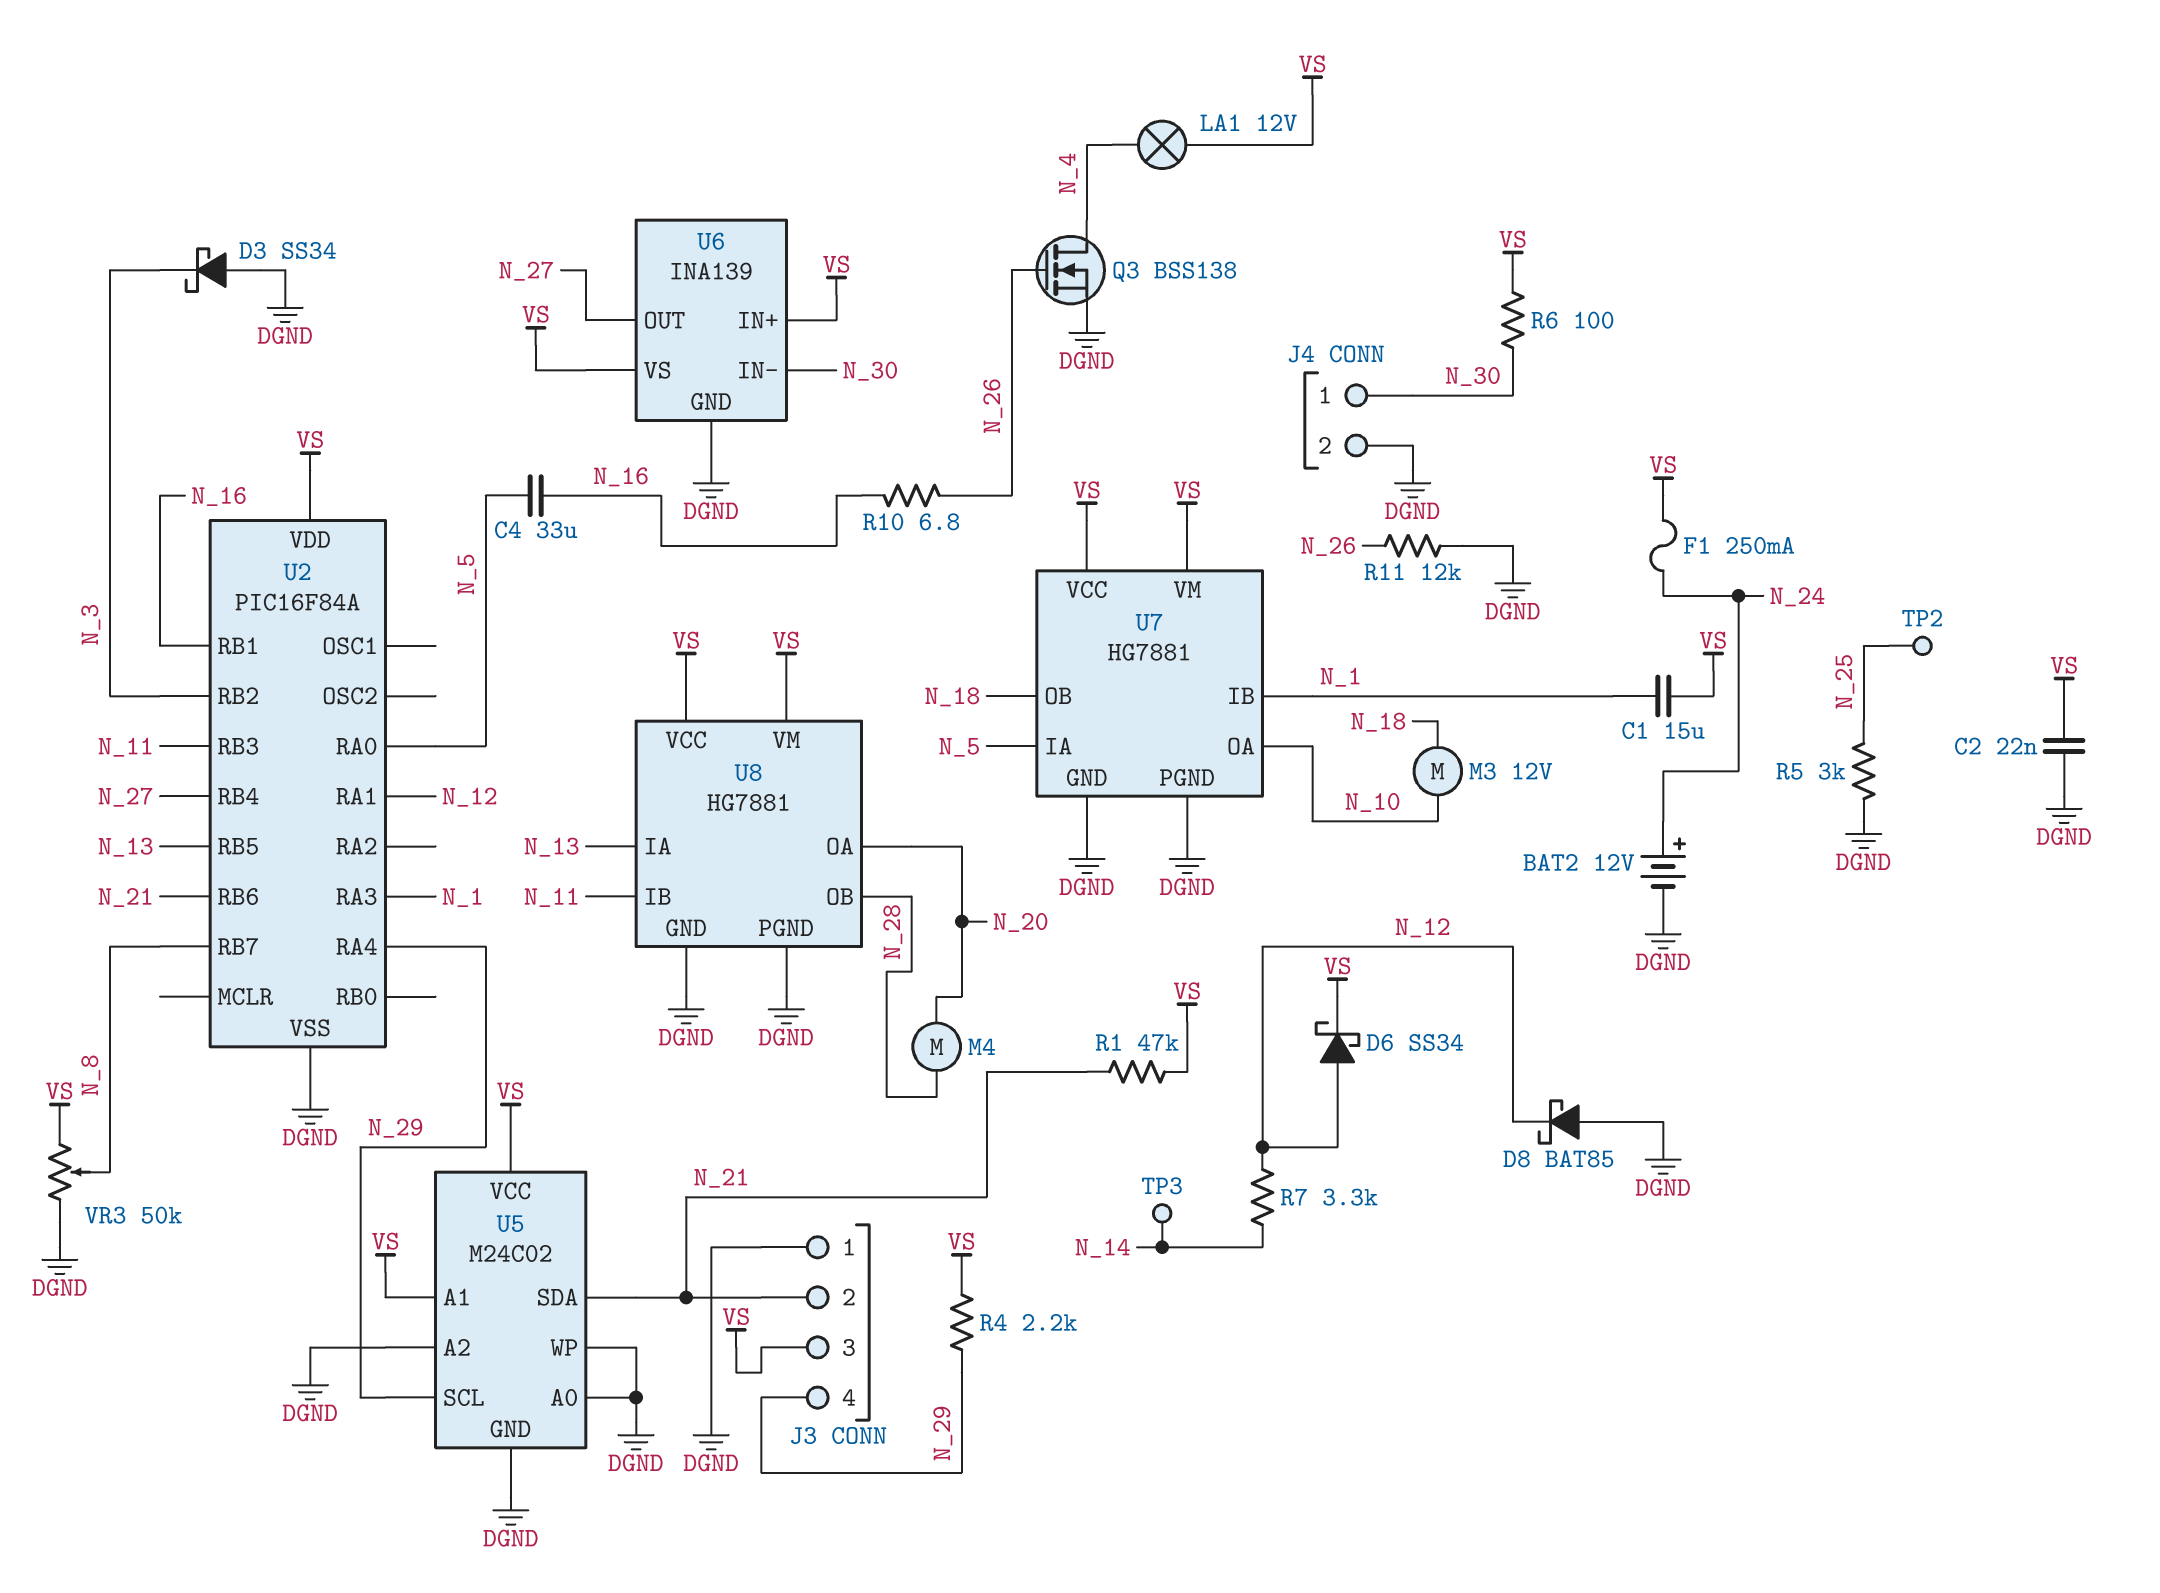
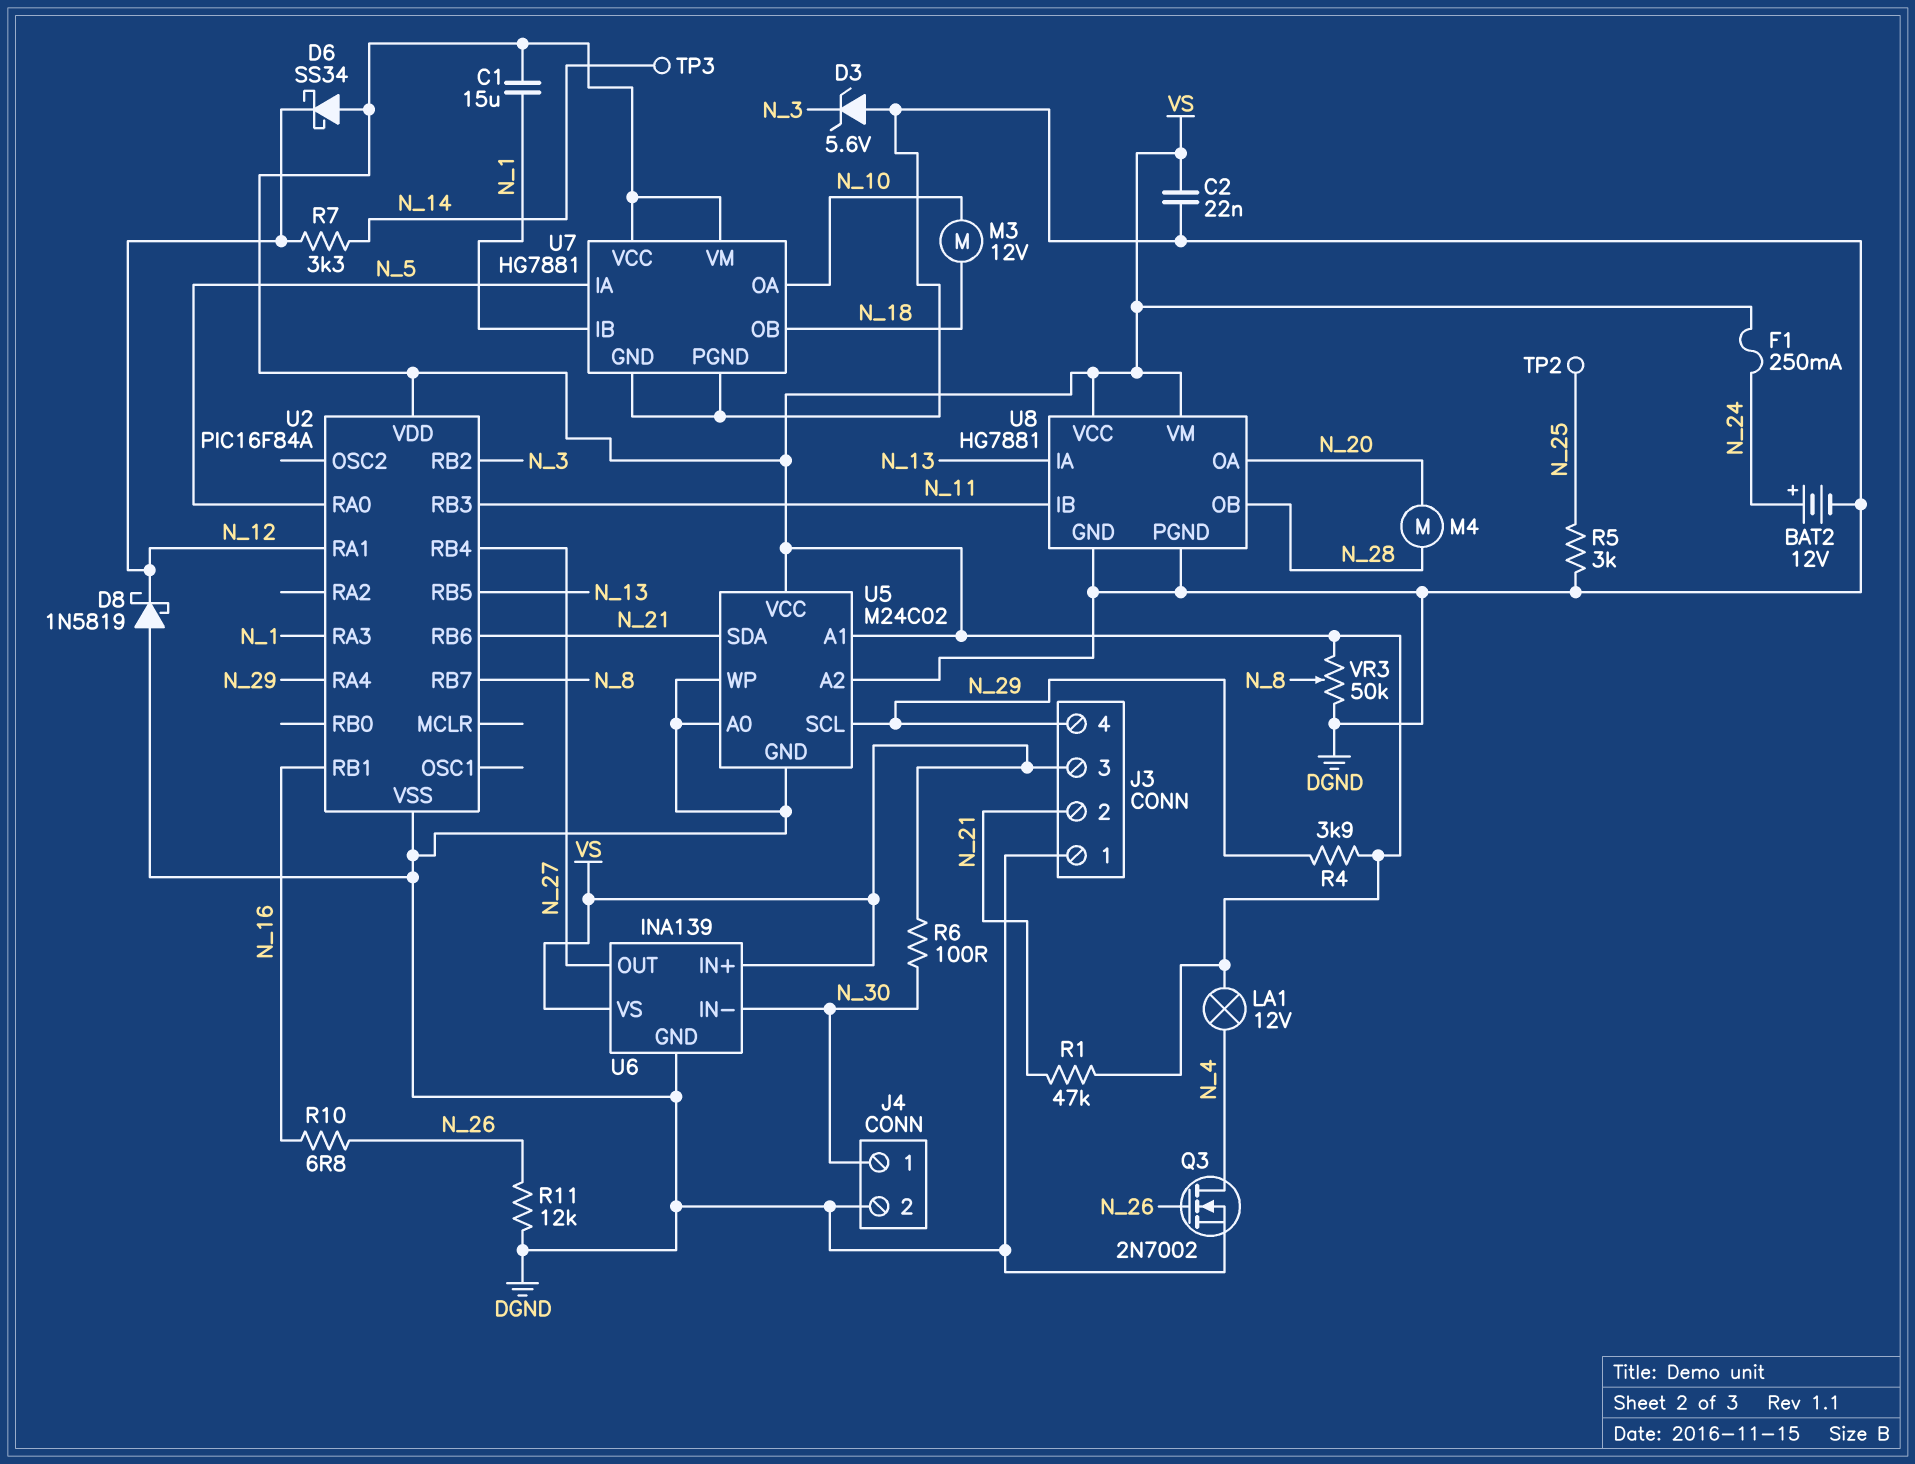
C4: 33uF (N_5, N_16) -> none
D3: schottky SS34 (A DGND, K N_3) -> zener 5.6V (A DGND, K N_3)
D6: schottky SS34 (A N_12, K VS) -> schottky SS34 (A VS, K N_12)
D8: schottky BAT85 (A DGND, K N_12) -> schottky 1N5819 (A DGND, K N_12)
Q3: NMOS BSS138 (G N_26, D N_4, S DGND) -> NMOS 2N7002 (G N_26, D N_4, S DGND)
R4: 2.2k (N_29, VS) -> 3.9k (N_29, VS)

